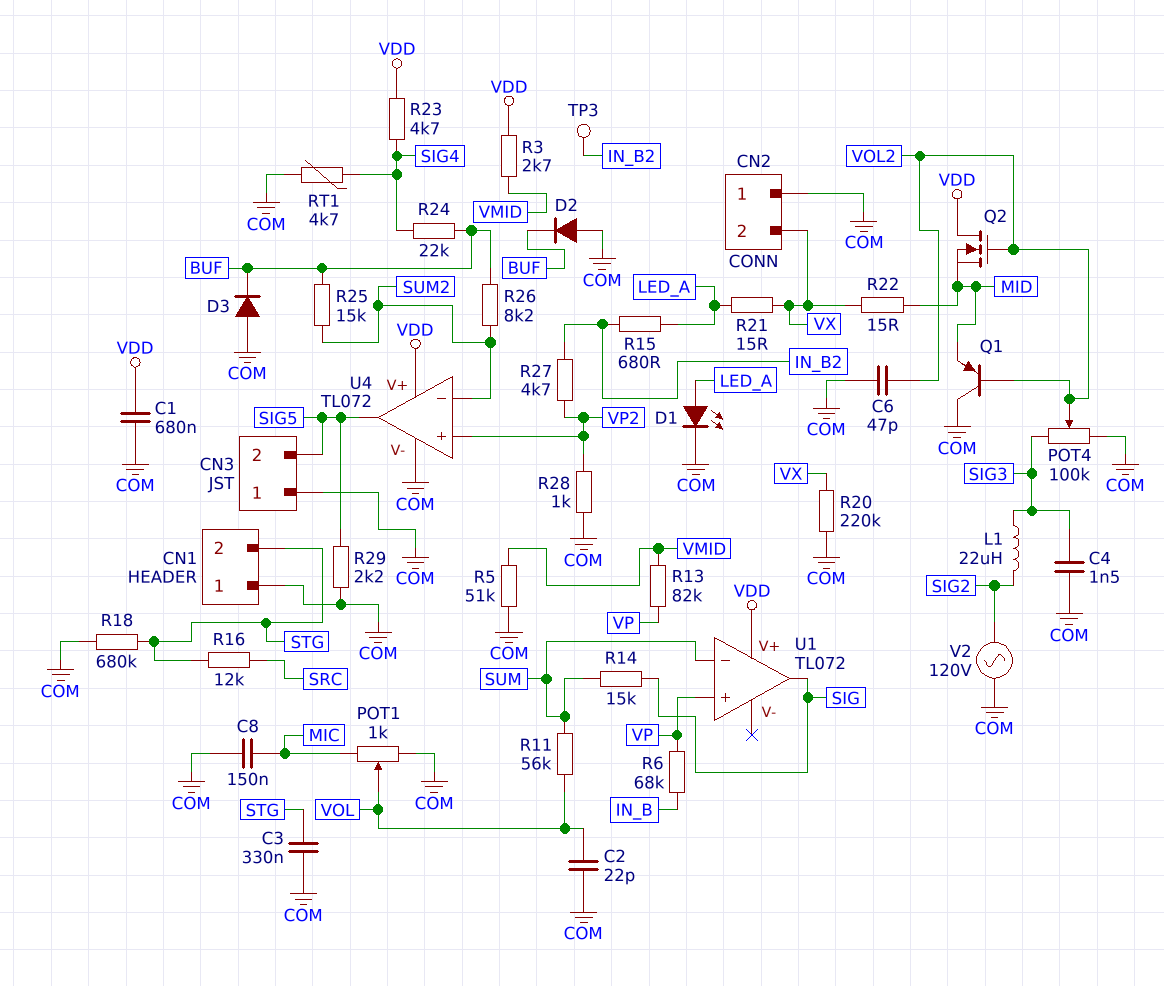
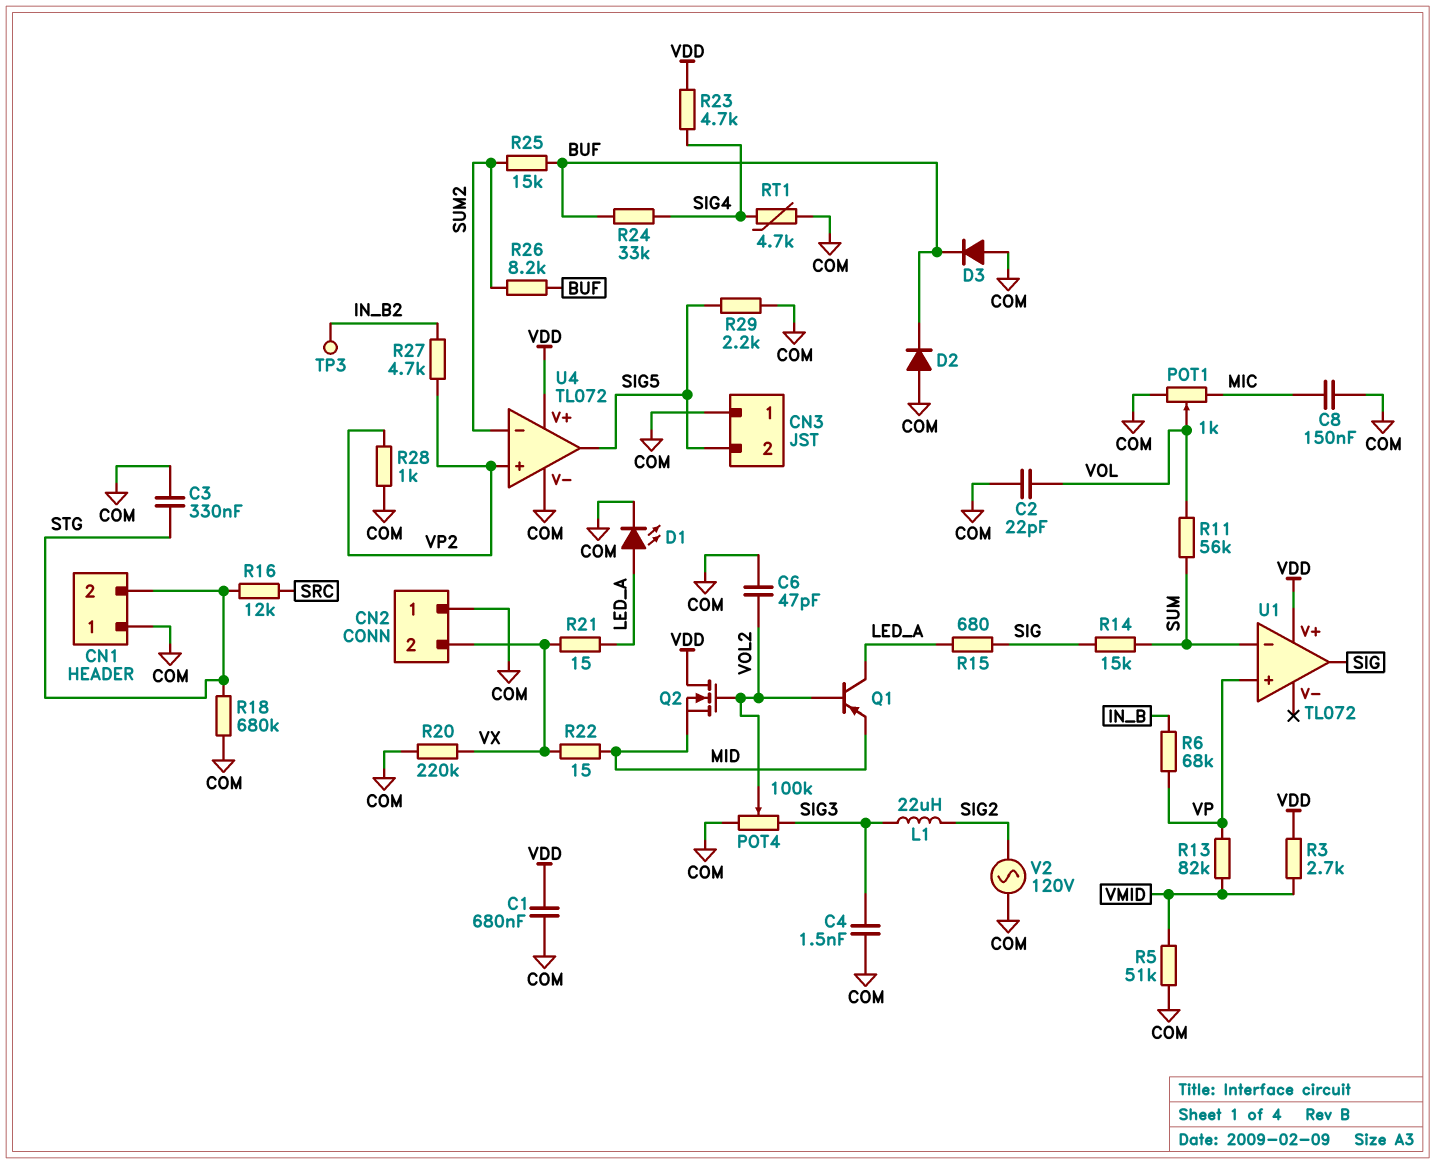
Q1: PNP (B VOL2, C COM, E MID) -> PNP (B VOL2, C LED_A, E MID)
R15: 680 (IN_B2, LED_A) -> 680 (LED_A, SIG)
R24: 22k (BUF, SIG4) -> 33k (BUF, SIG4)

